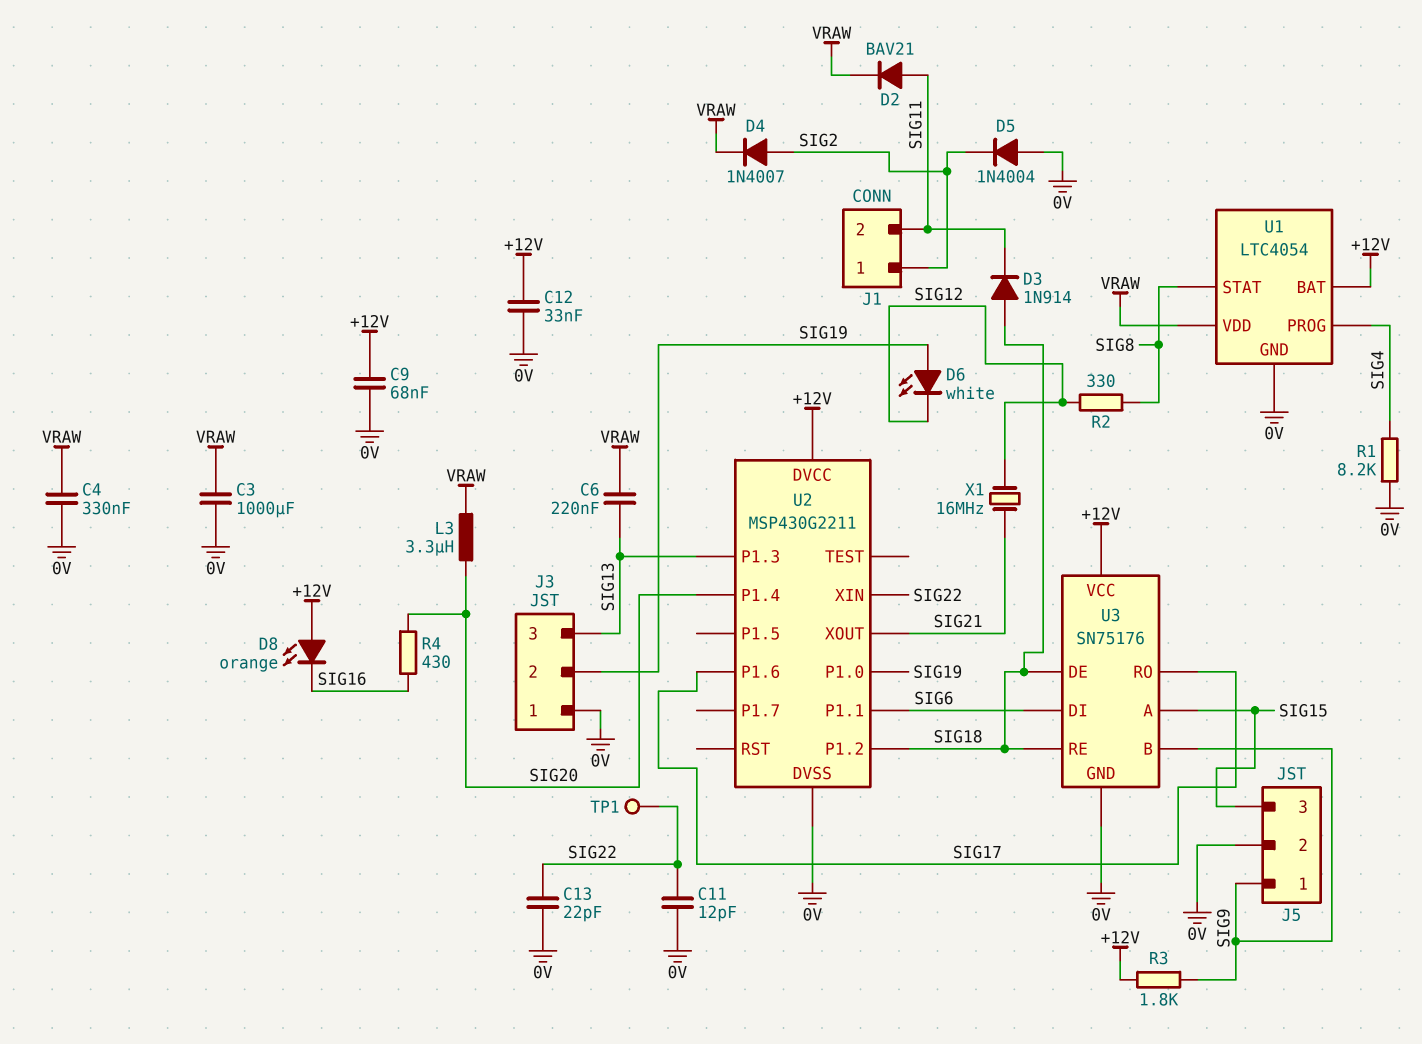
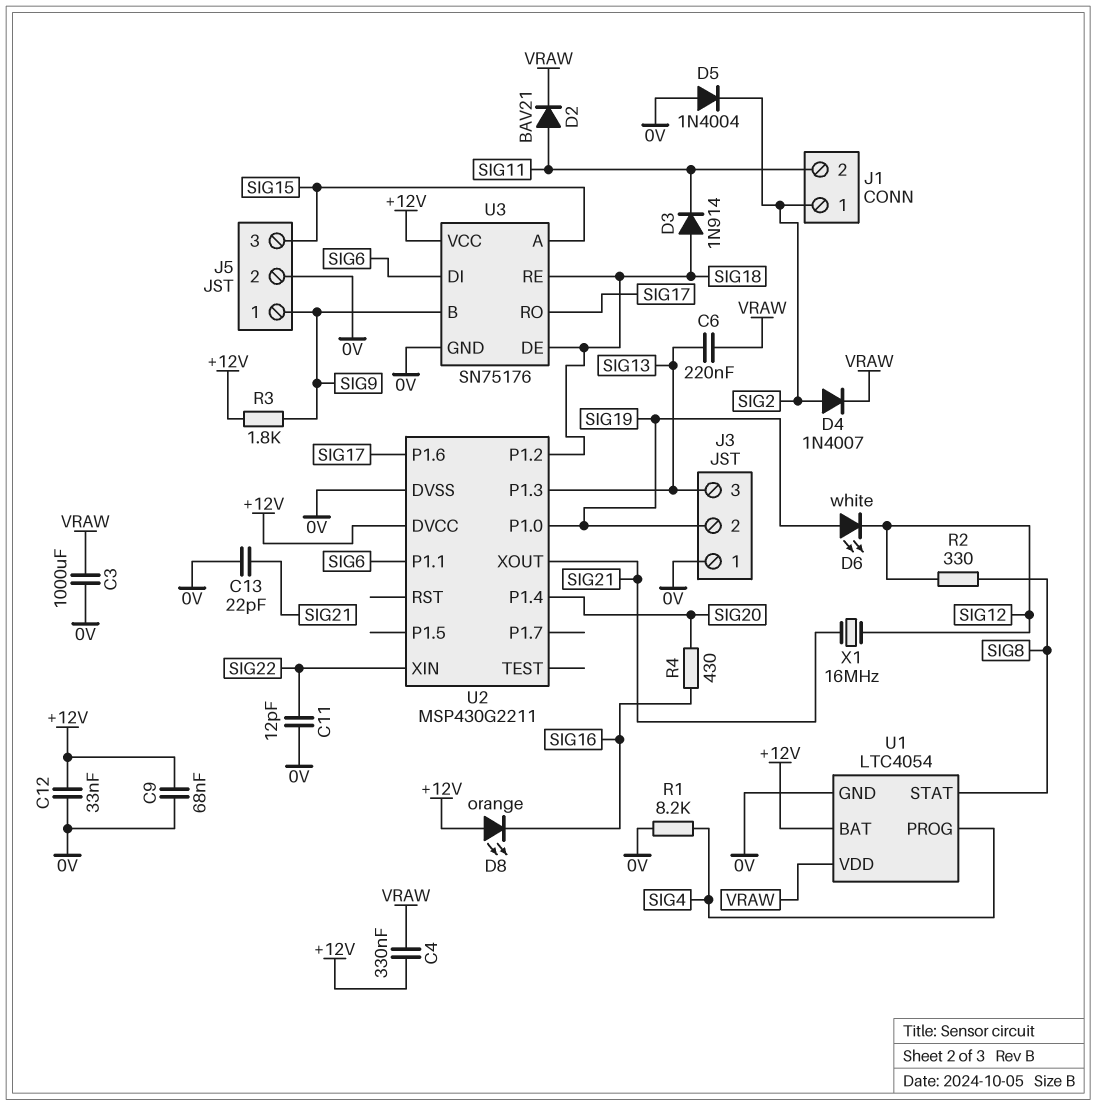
C4: 330nF (0V, VRAW) -> 330nF (+12V, VRAW)
C13: 22pF (0V, SIG22) -> 22pF (0V, SIG21)
L3: 3.3uH (SIG20, VRAW) -> none
TP1: test point (SIG22) -> none

